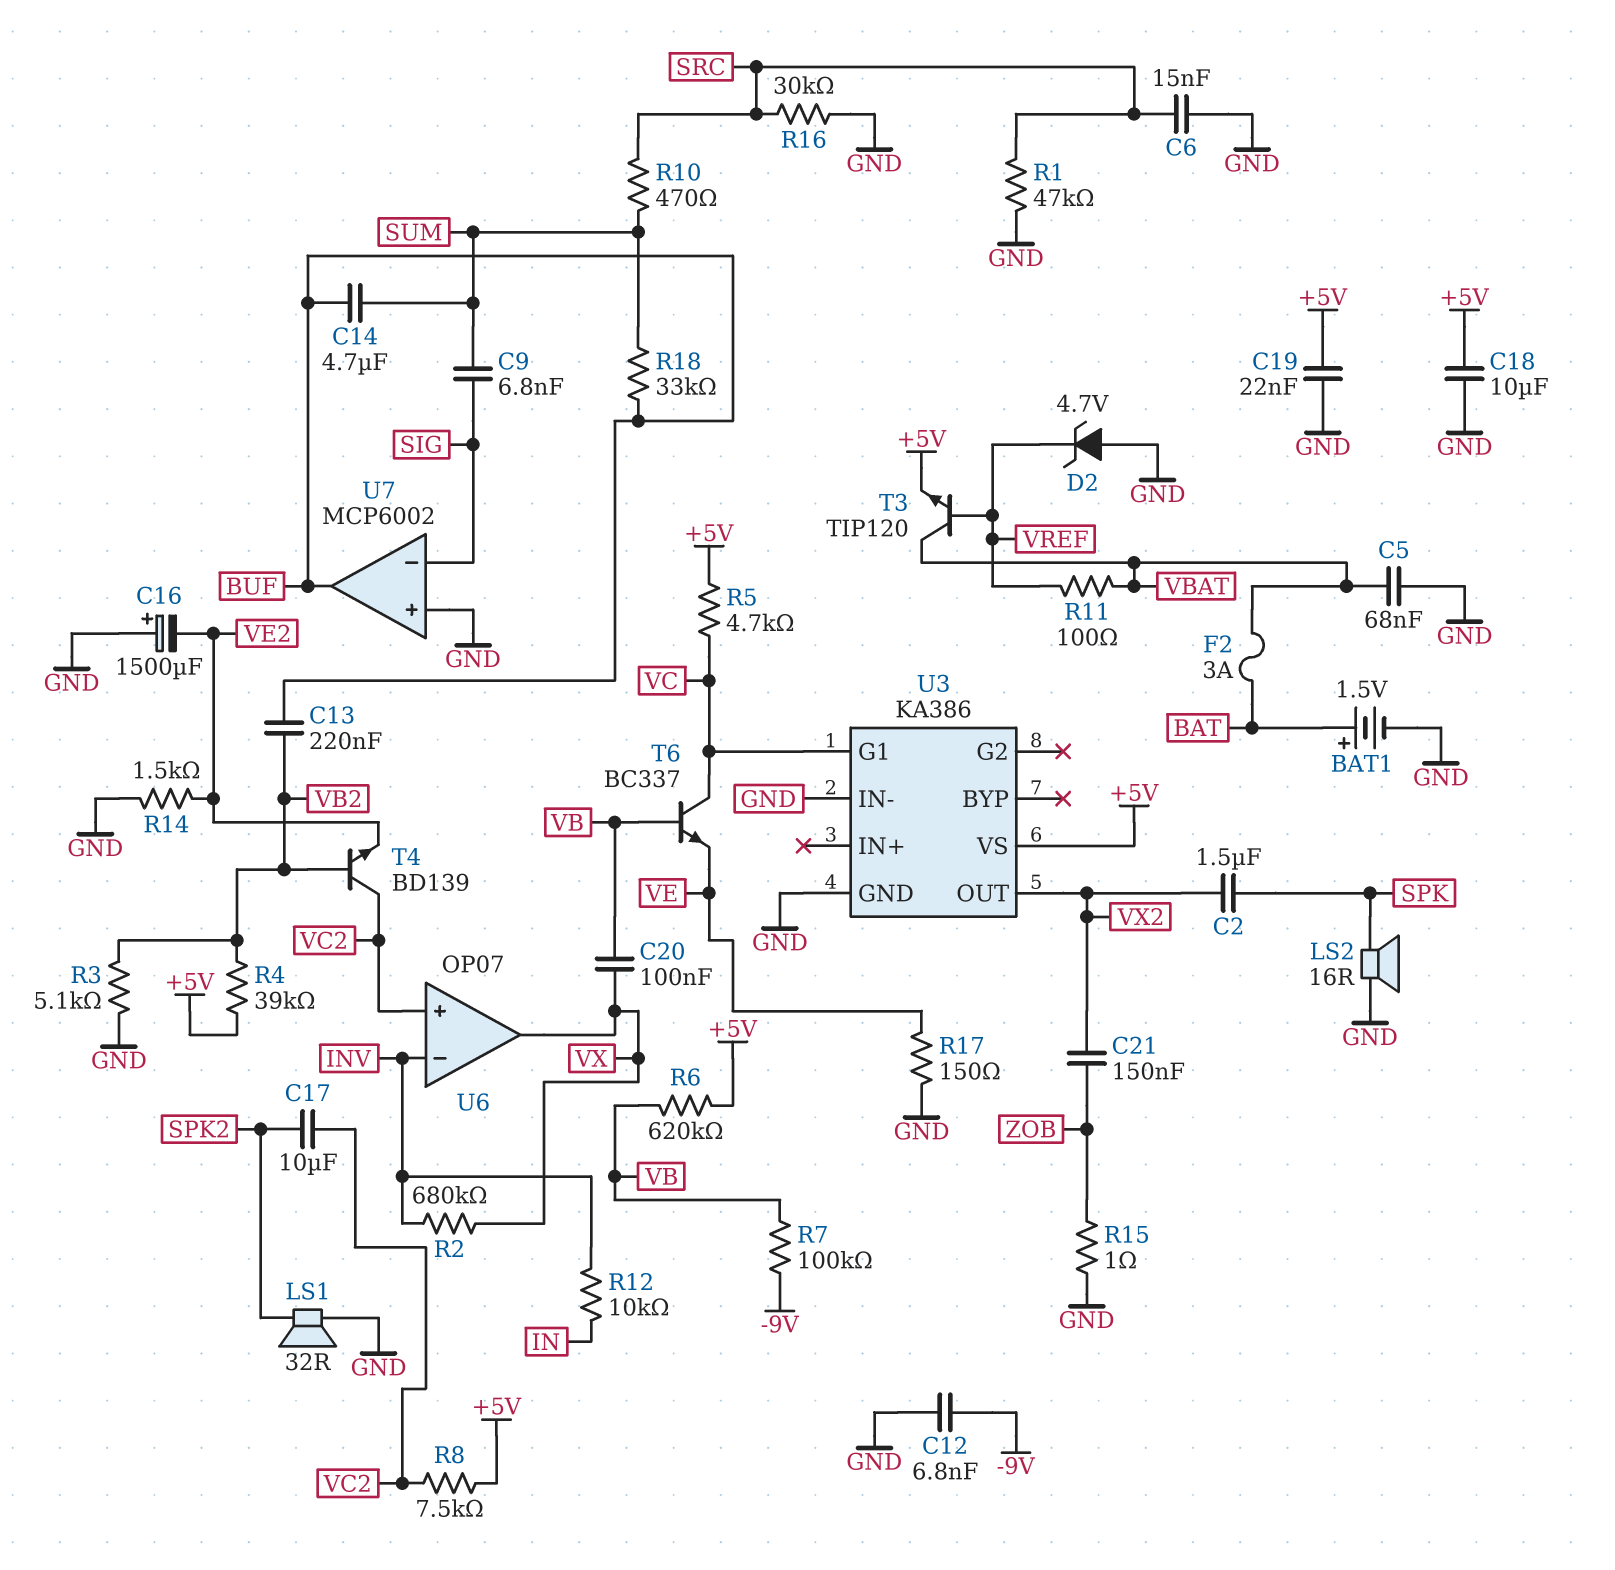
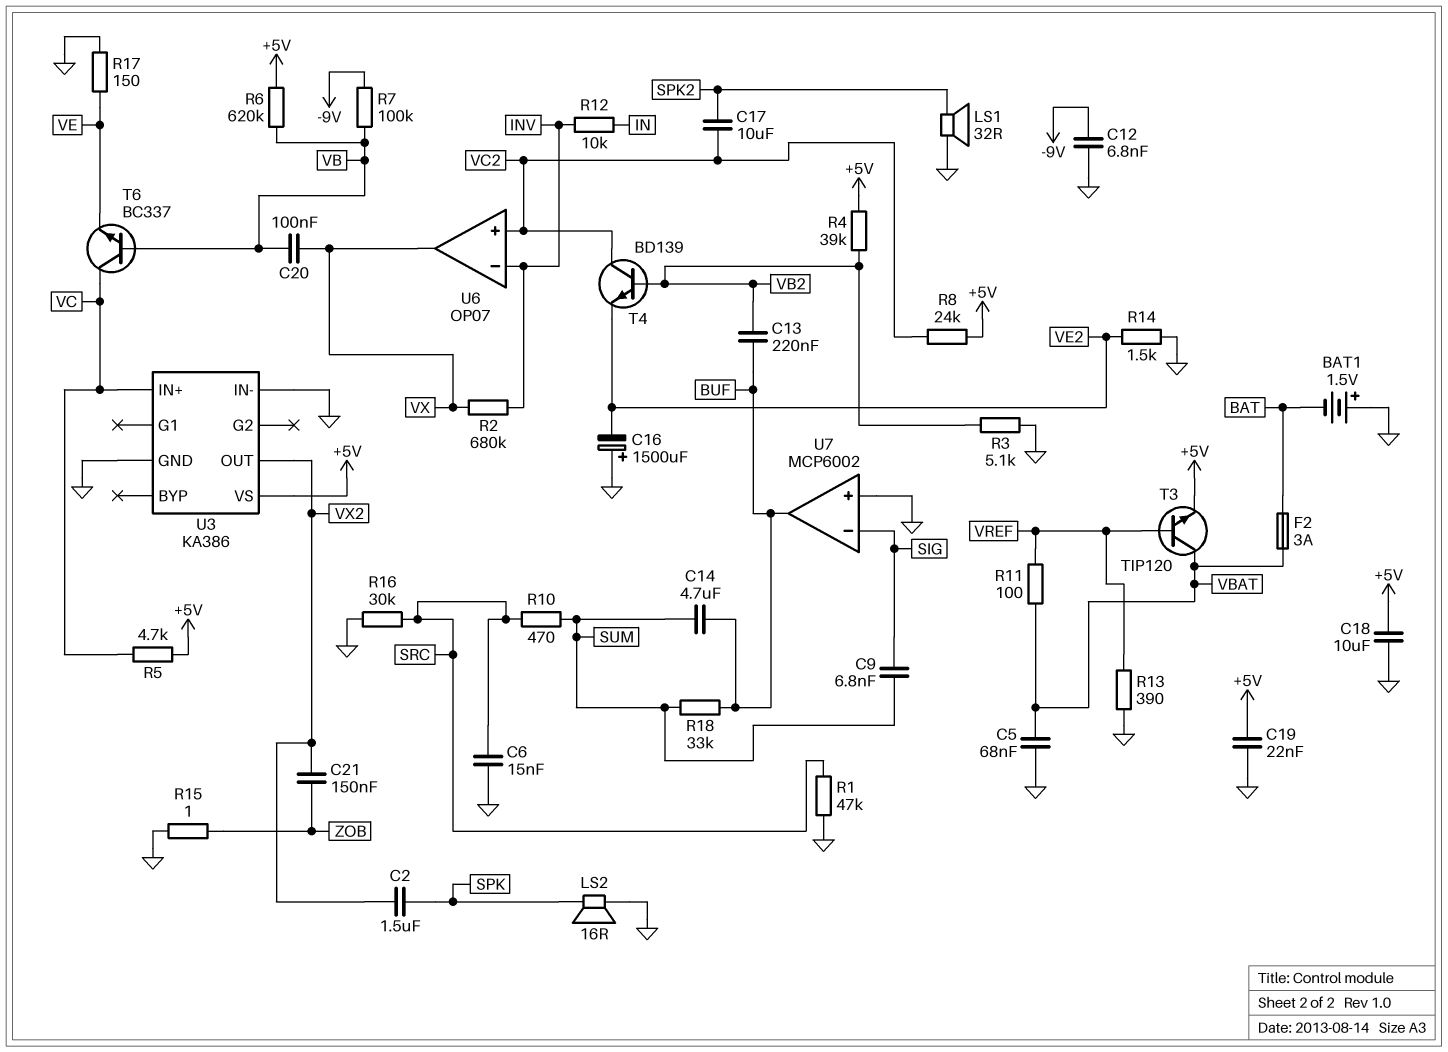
BAT1: 1.5V (plus BAT, minus GND) -> 1.5V (plus GND, minus BAT)
D2: zener 4.7V (A GND, K VREF) -> none
R8: 7.5k (+5V, VC2) -> 24k (+5V, VC2)
R13: none -> 390 (GND, VREF)
U3 pin G1: VC -> none
U3 pin IN+: none -> VC

